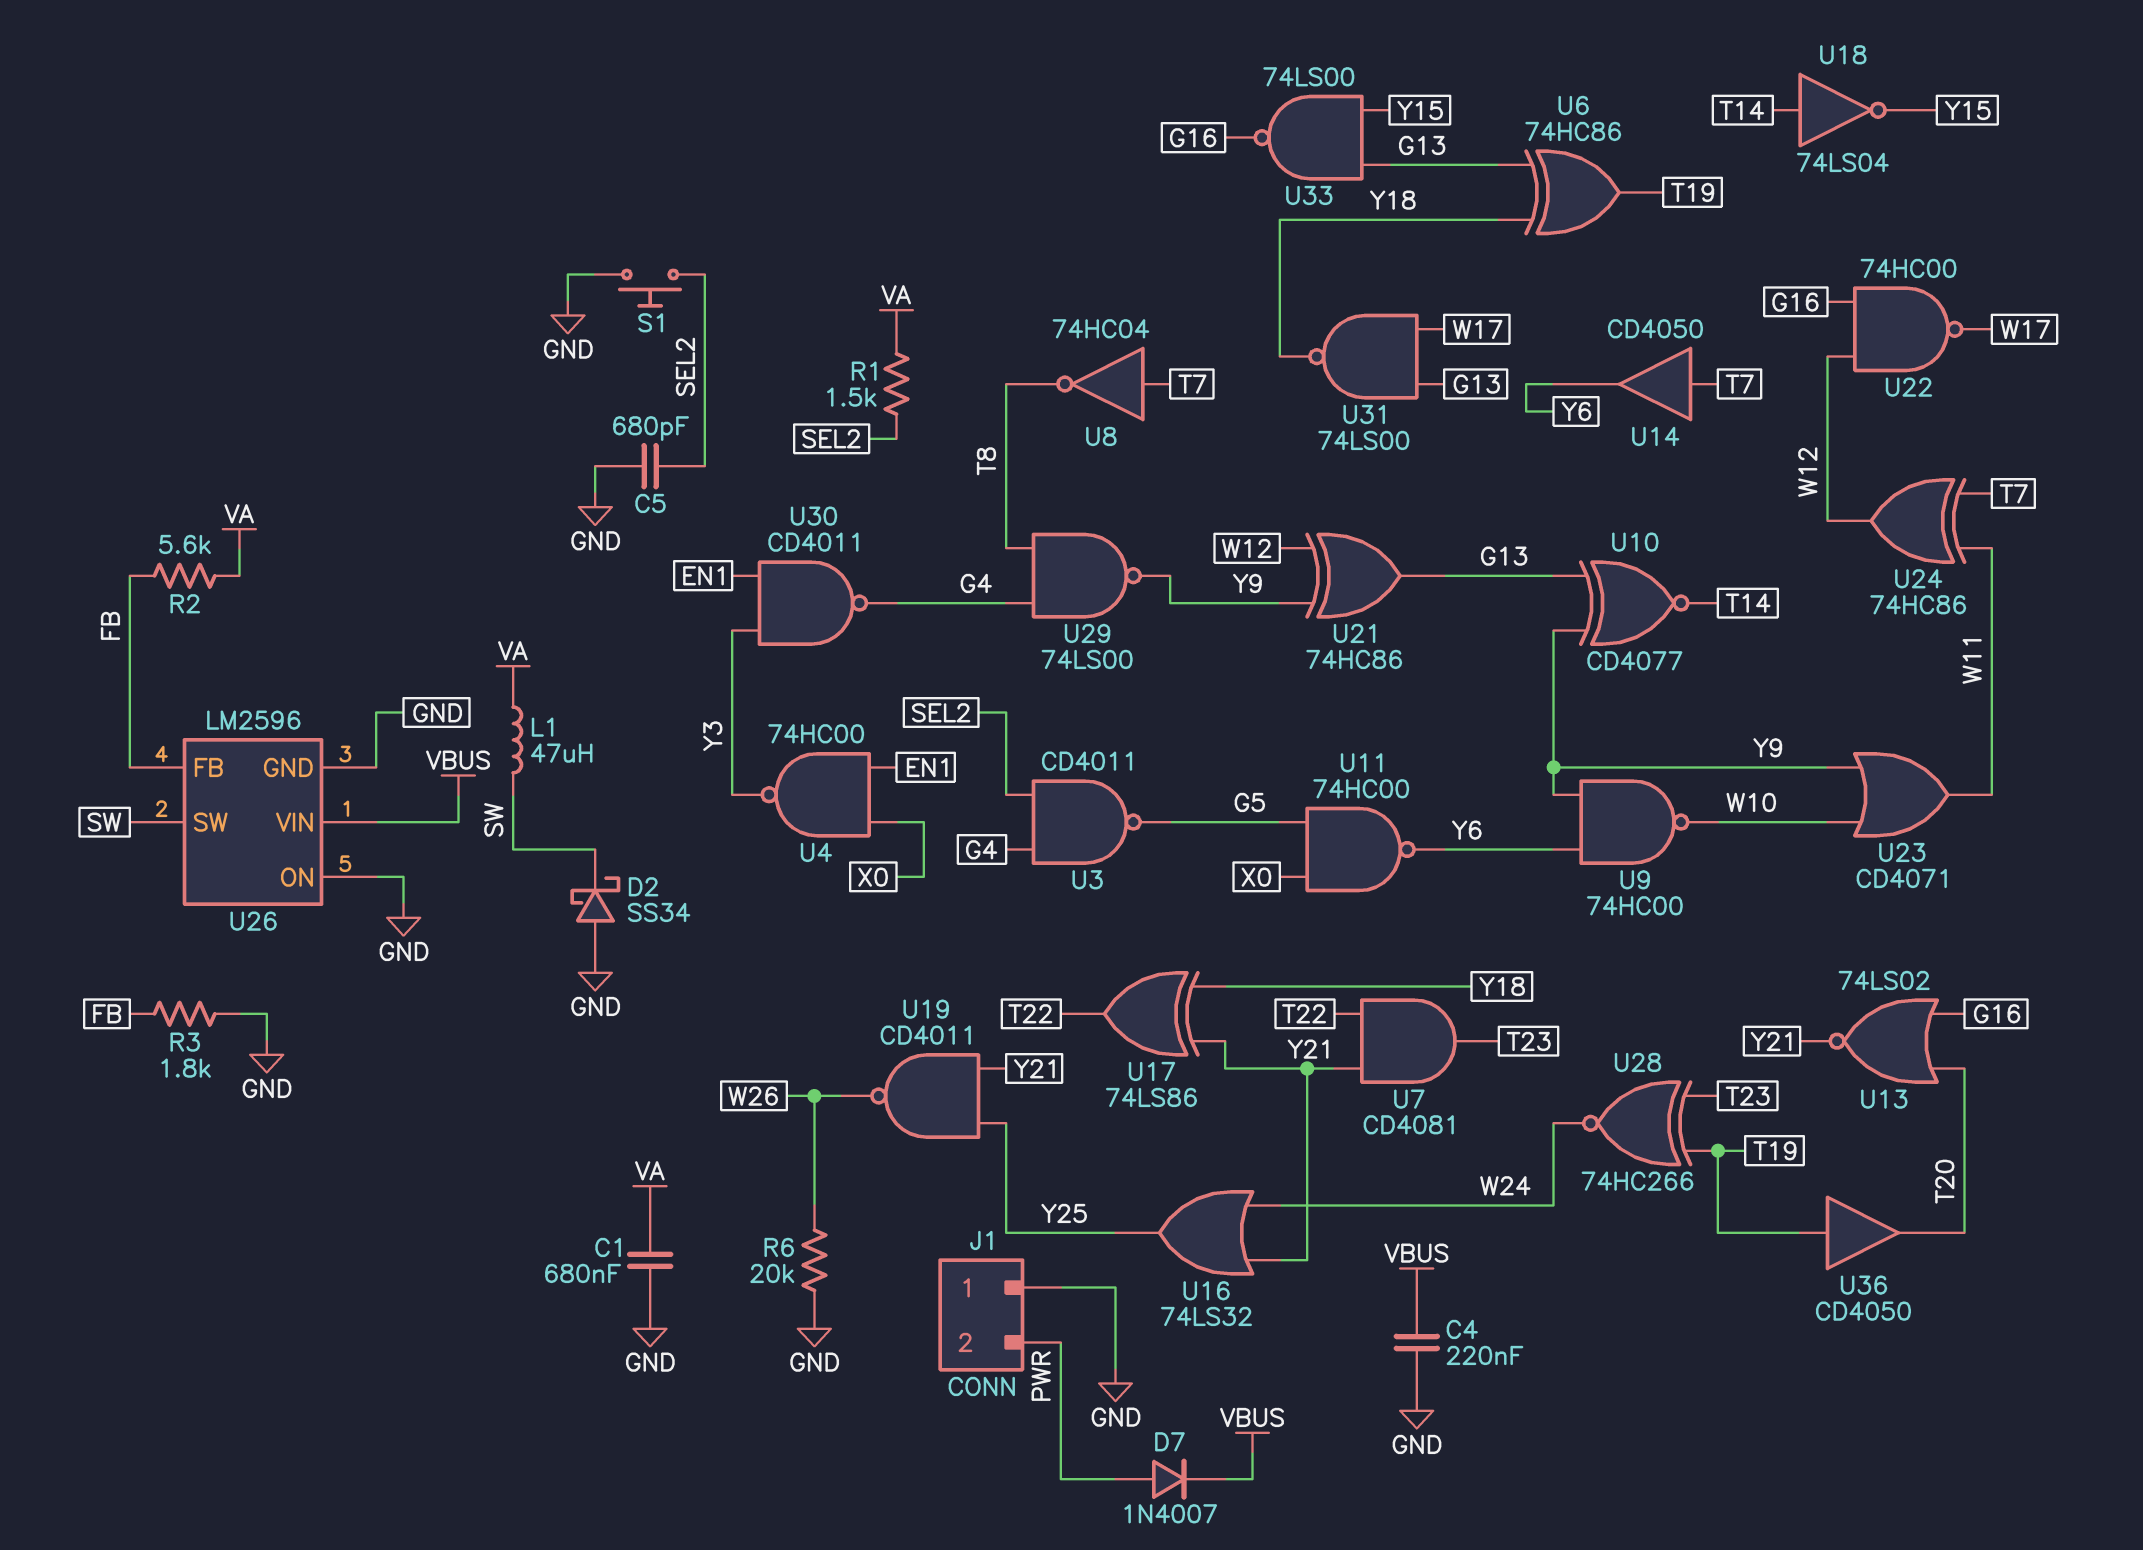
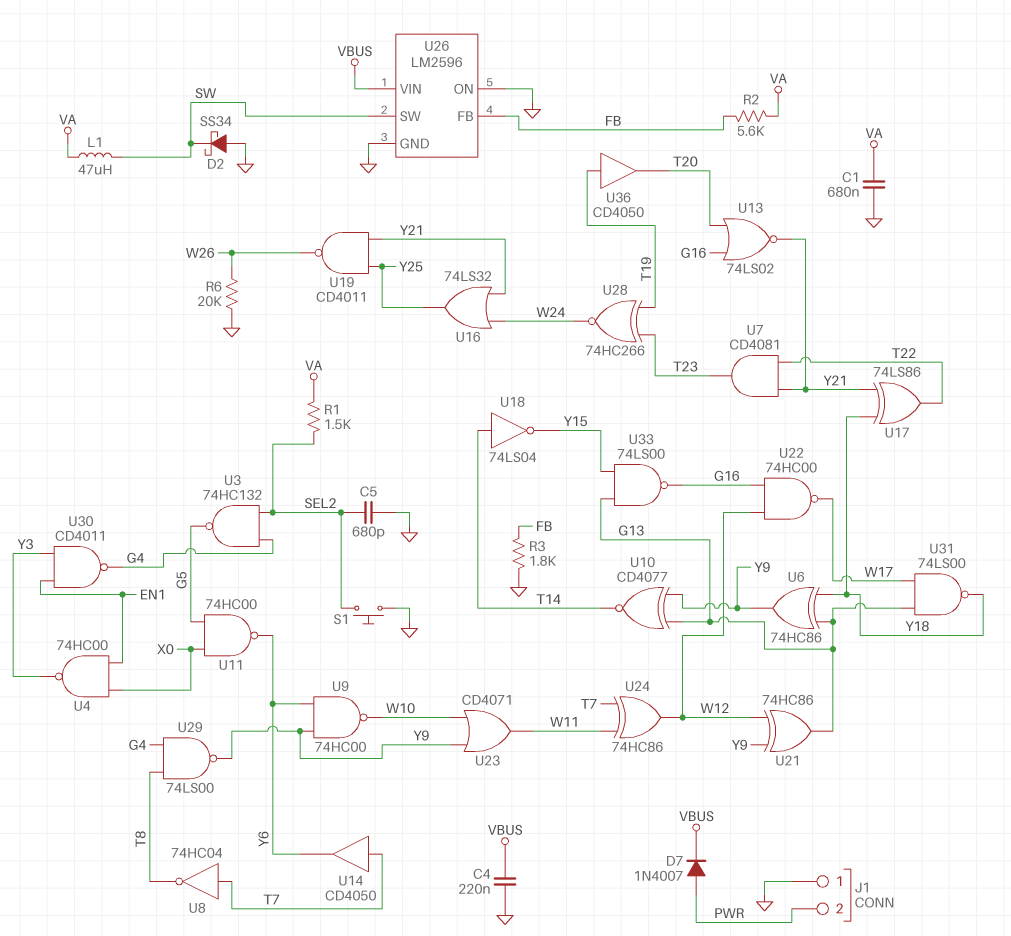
U3: NAND CD4011 (in G4, in SEL2, out G5) -> NAND 74HC132 (in G4, in SEL2, out G5)
U6: XOR 74HC86 (in G13, in Y18, out T19) -> XOR 74HC86 (in G13, in Y18, out Y9)

